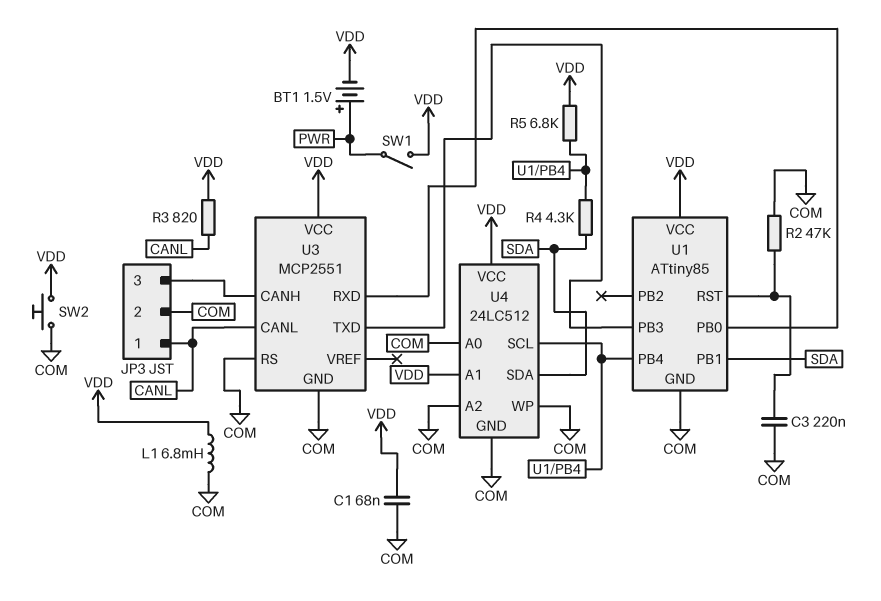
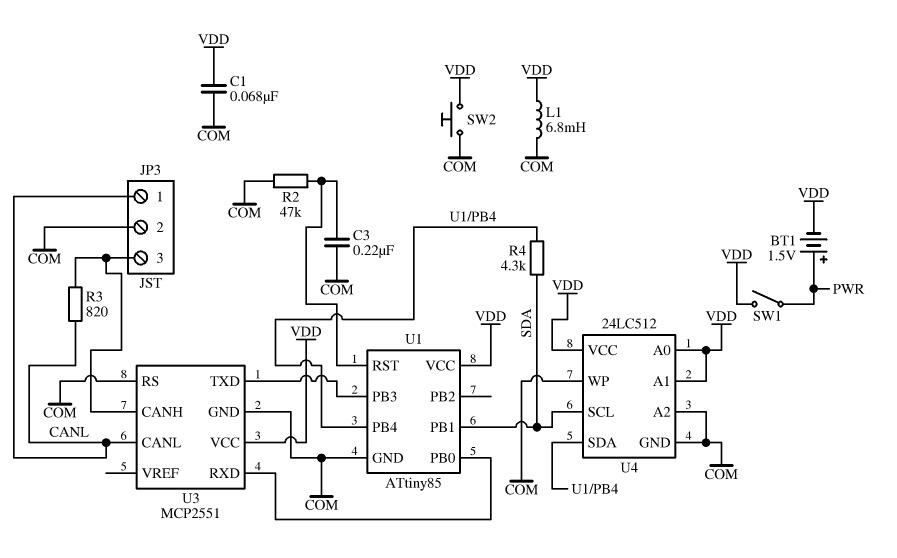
R3: 820 (CANL, VDD) -> 820 (CANL, JP3/3)
R5: 6.8k (U1/PB4, VDD) -> none
U4 pin A0: COM -> VDD
U4 pin SCL: U1/PB4 -> SDA
U4 pin SDA: SDA -> U1/PB4

